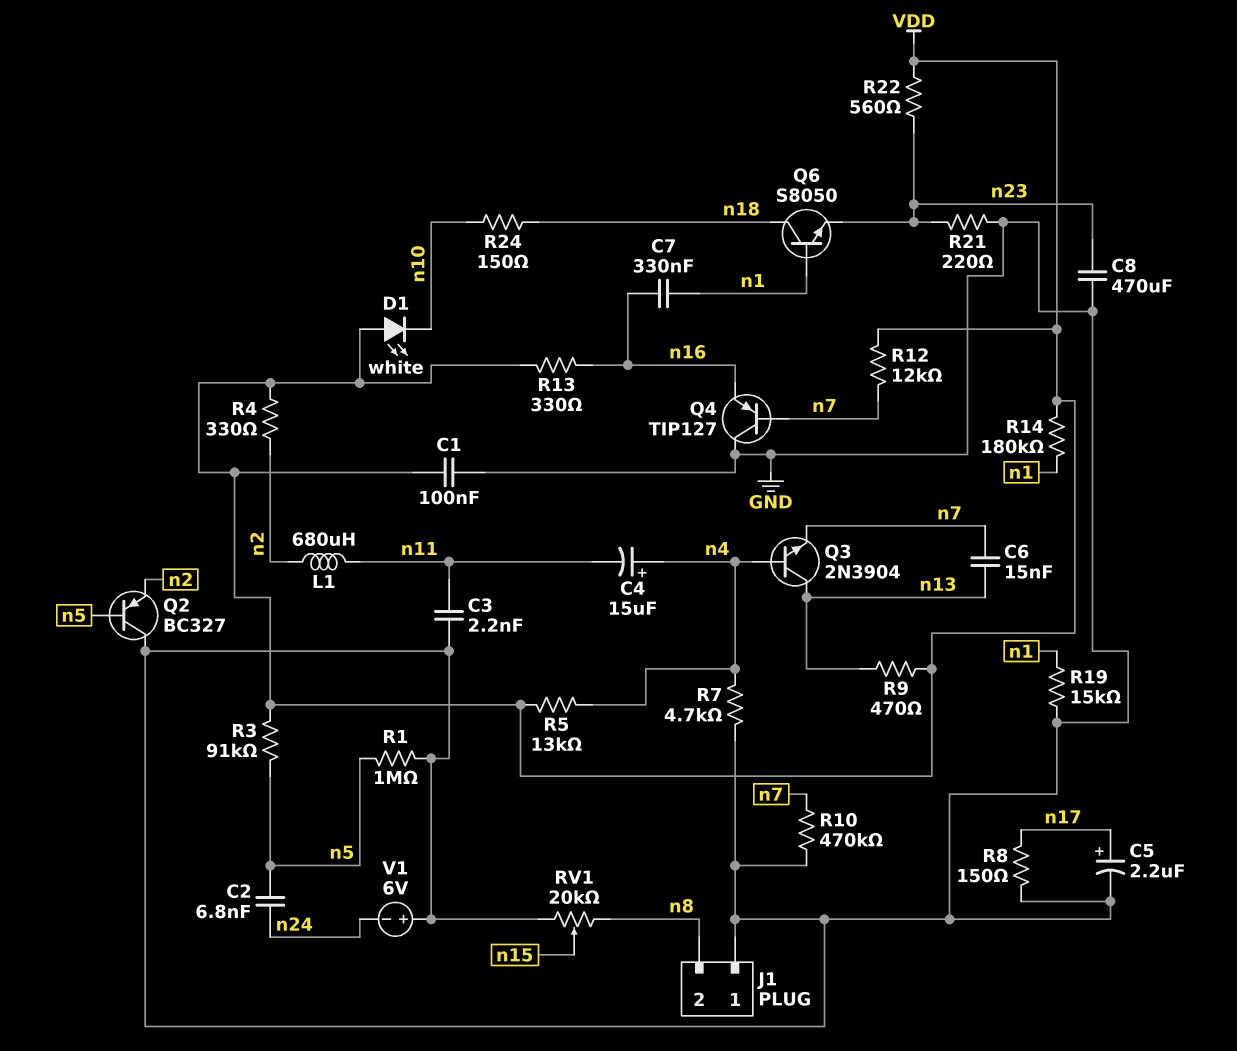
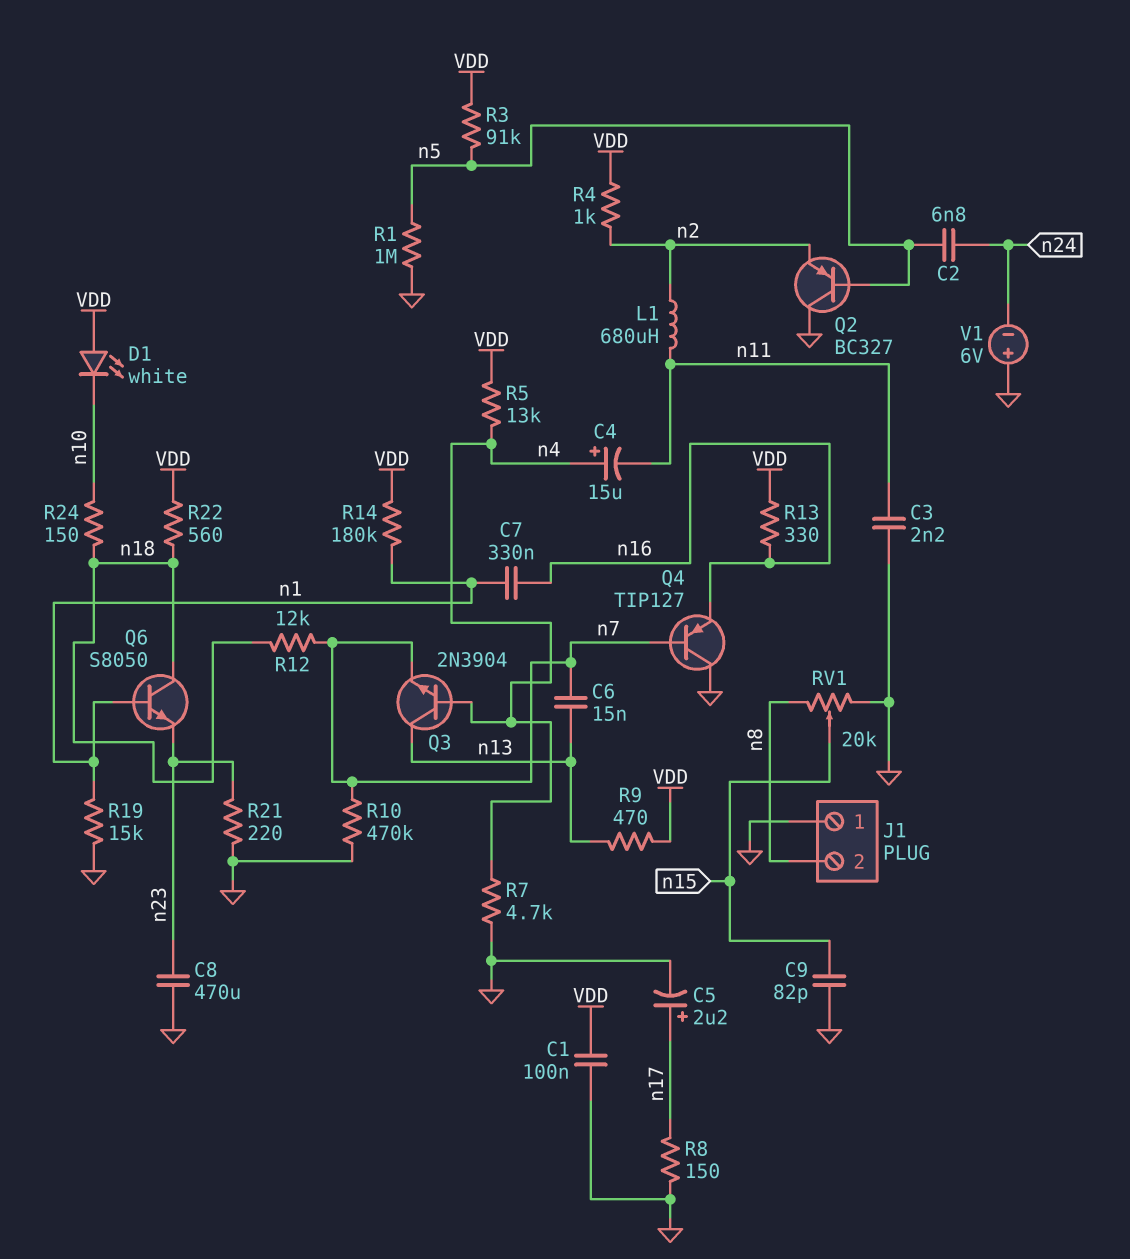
C9: none -> 82pF (GND, n15)
R4: 330 (VDD, n2) -> 1k (VDD, n2)
R12: 12k (VDD, n7) -> 12k (n7, n18)
R22: 560 (VDD, n23) -> 560 (VDD, n18)

